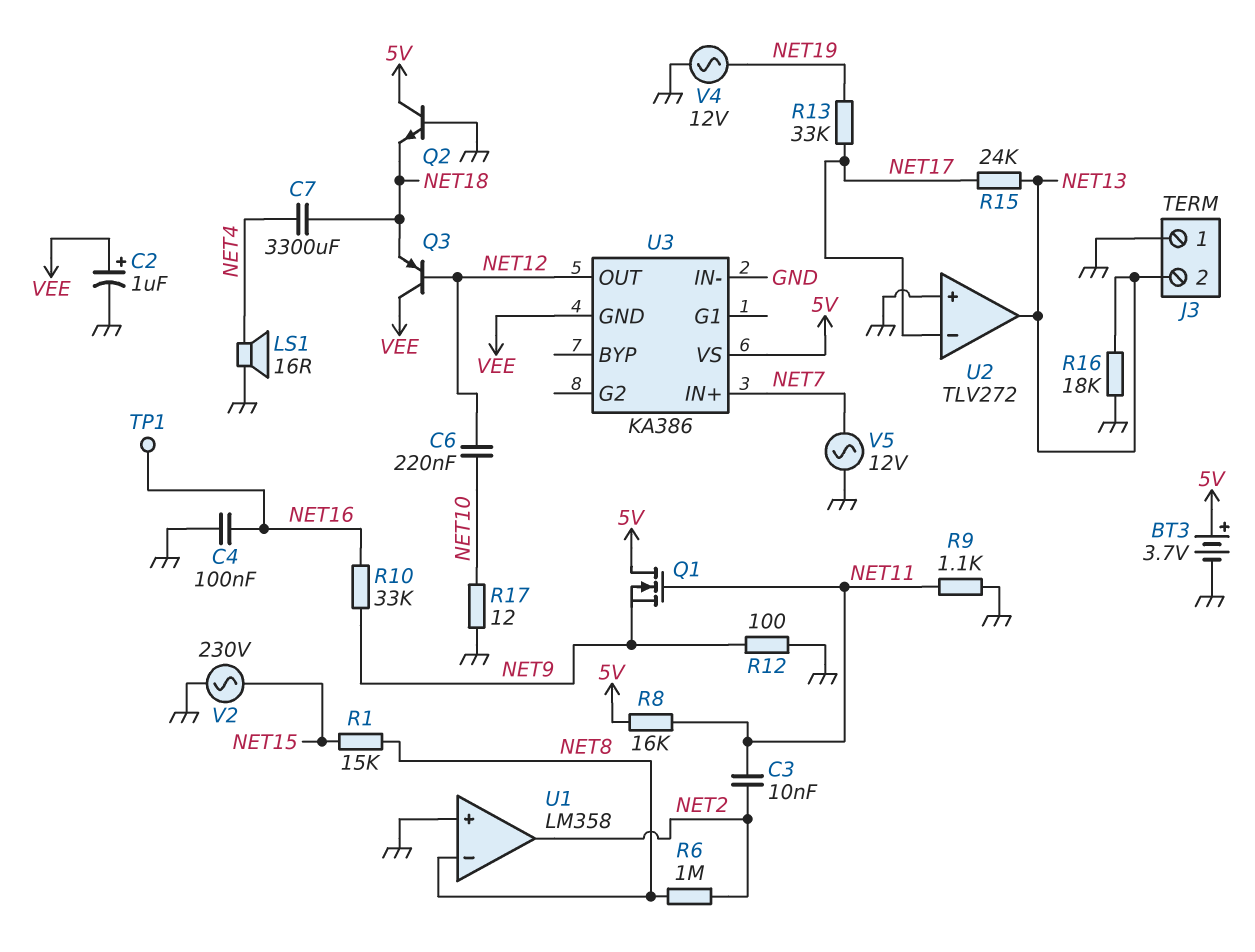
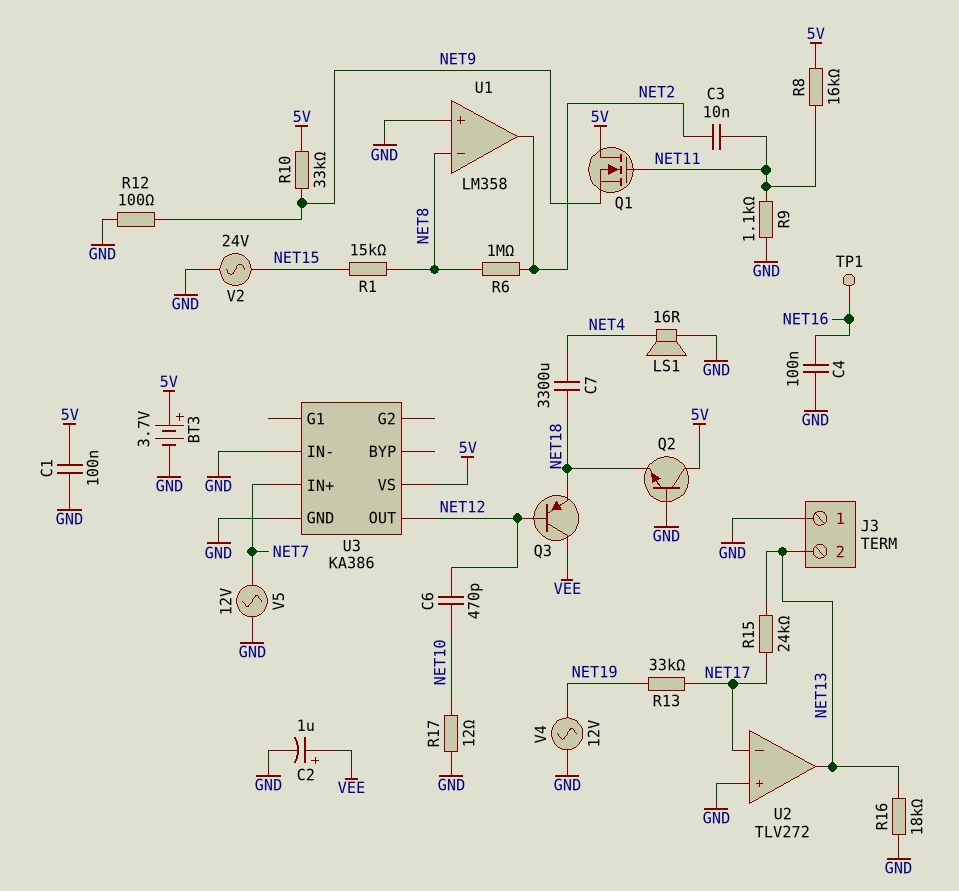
C1: none -> 100nF (5V, GND)
C6: 220nF (NET10, NET12) -> 470pF (NET10, NET12)
R10: 33k (NET9, NET16) -> 33k (5V, NET9)
U3 pin GND: VEE -> GND
V2: AC 230V (GND, NET15) -> AC 24V (GND, NET15)

